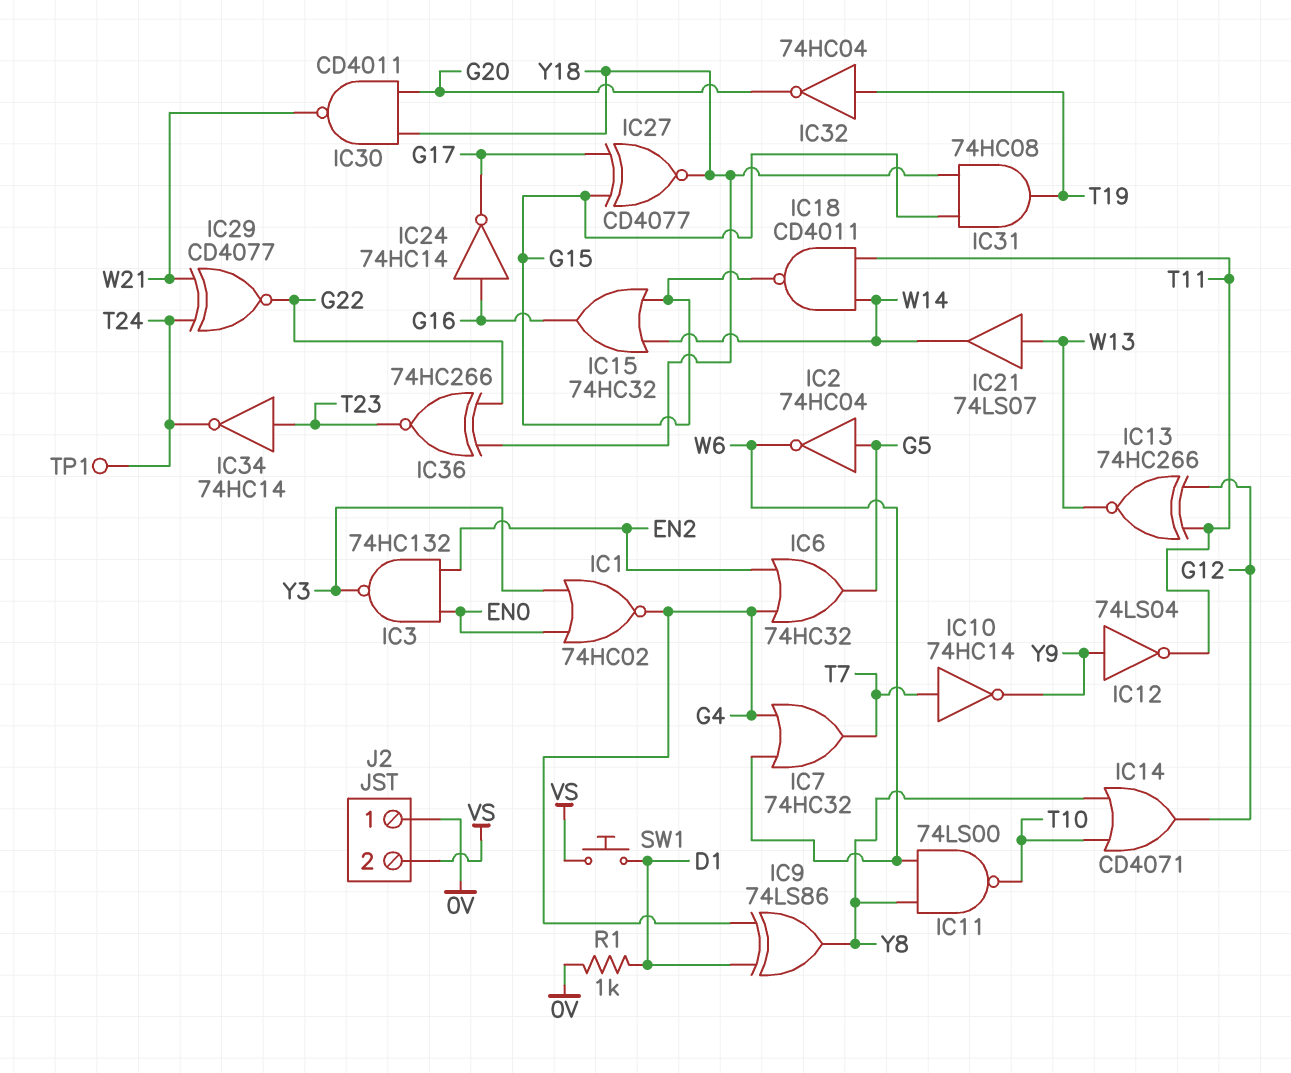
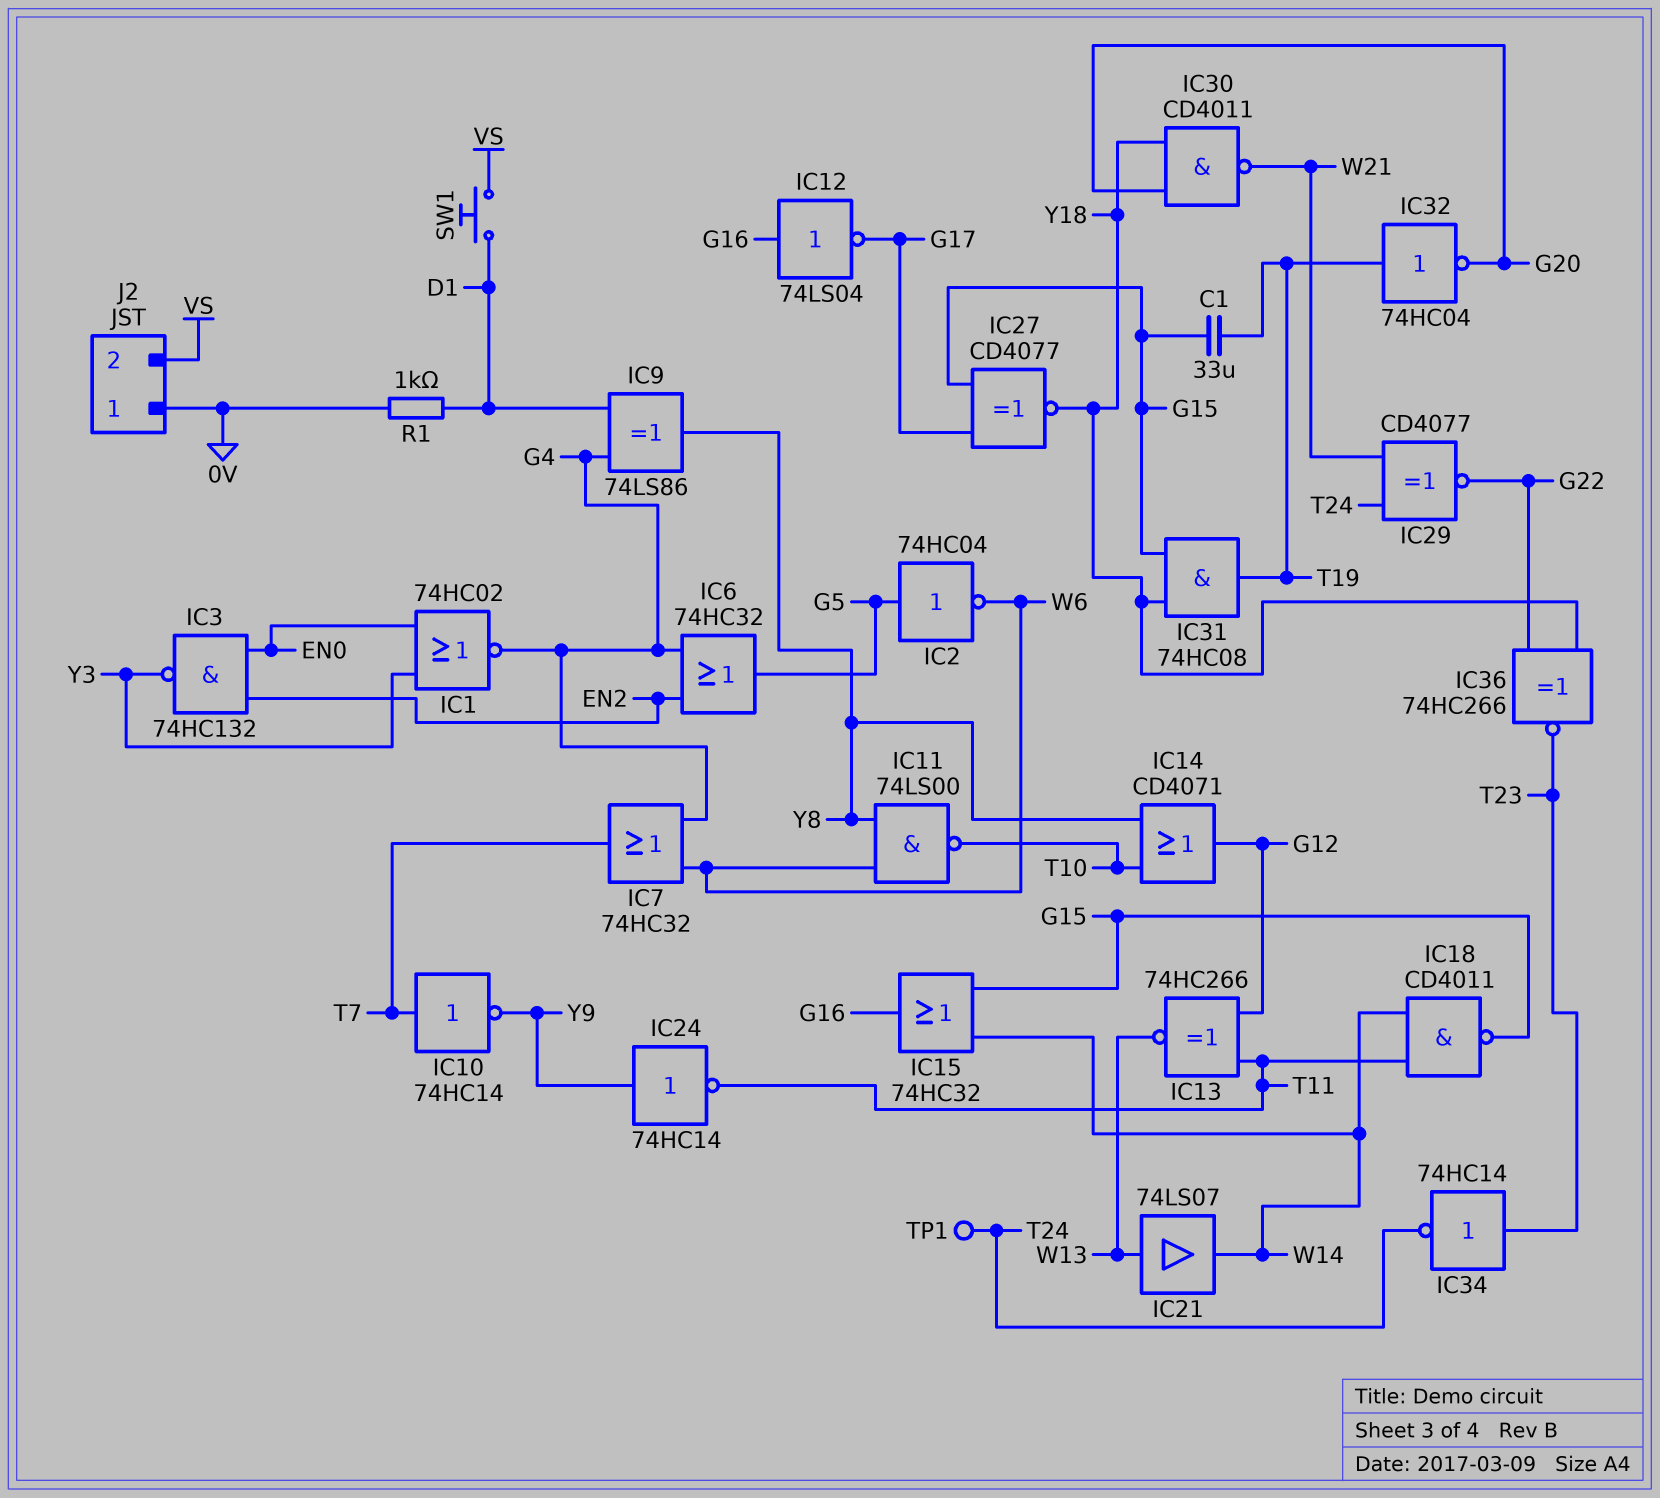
C1: none -> 33uF (G15, T19)
IC12: NOT 74LS04 (in Y9, out T11) -> NOT 74LS04 (in G16, out G17)
IC24: NOT 74HC14 (in G16, out G17) -> NOT 74HC14 (in Y9, out T11)

